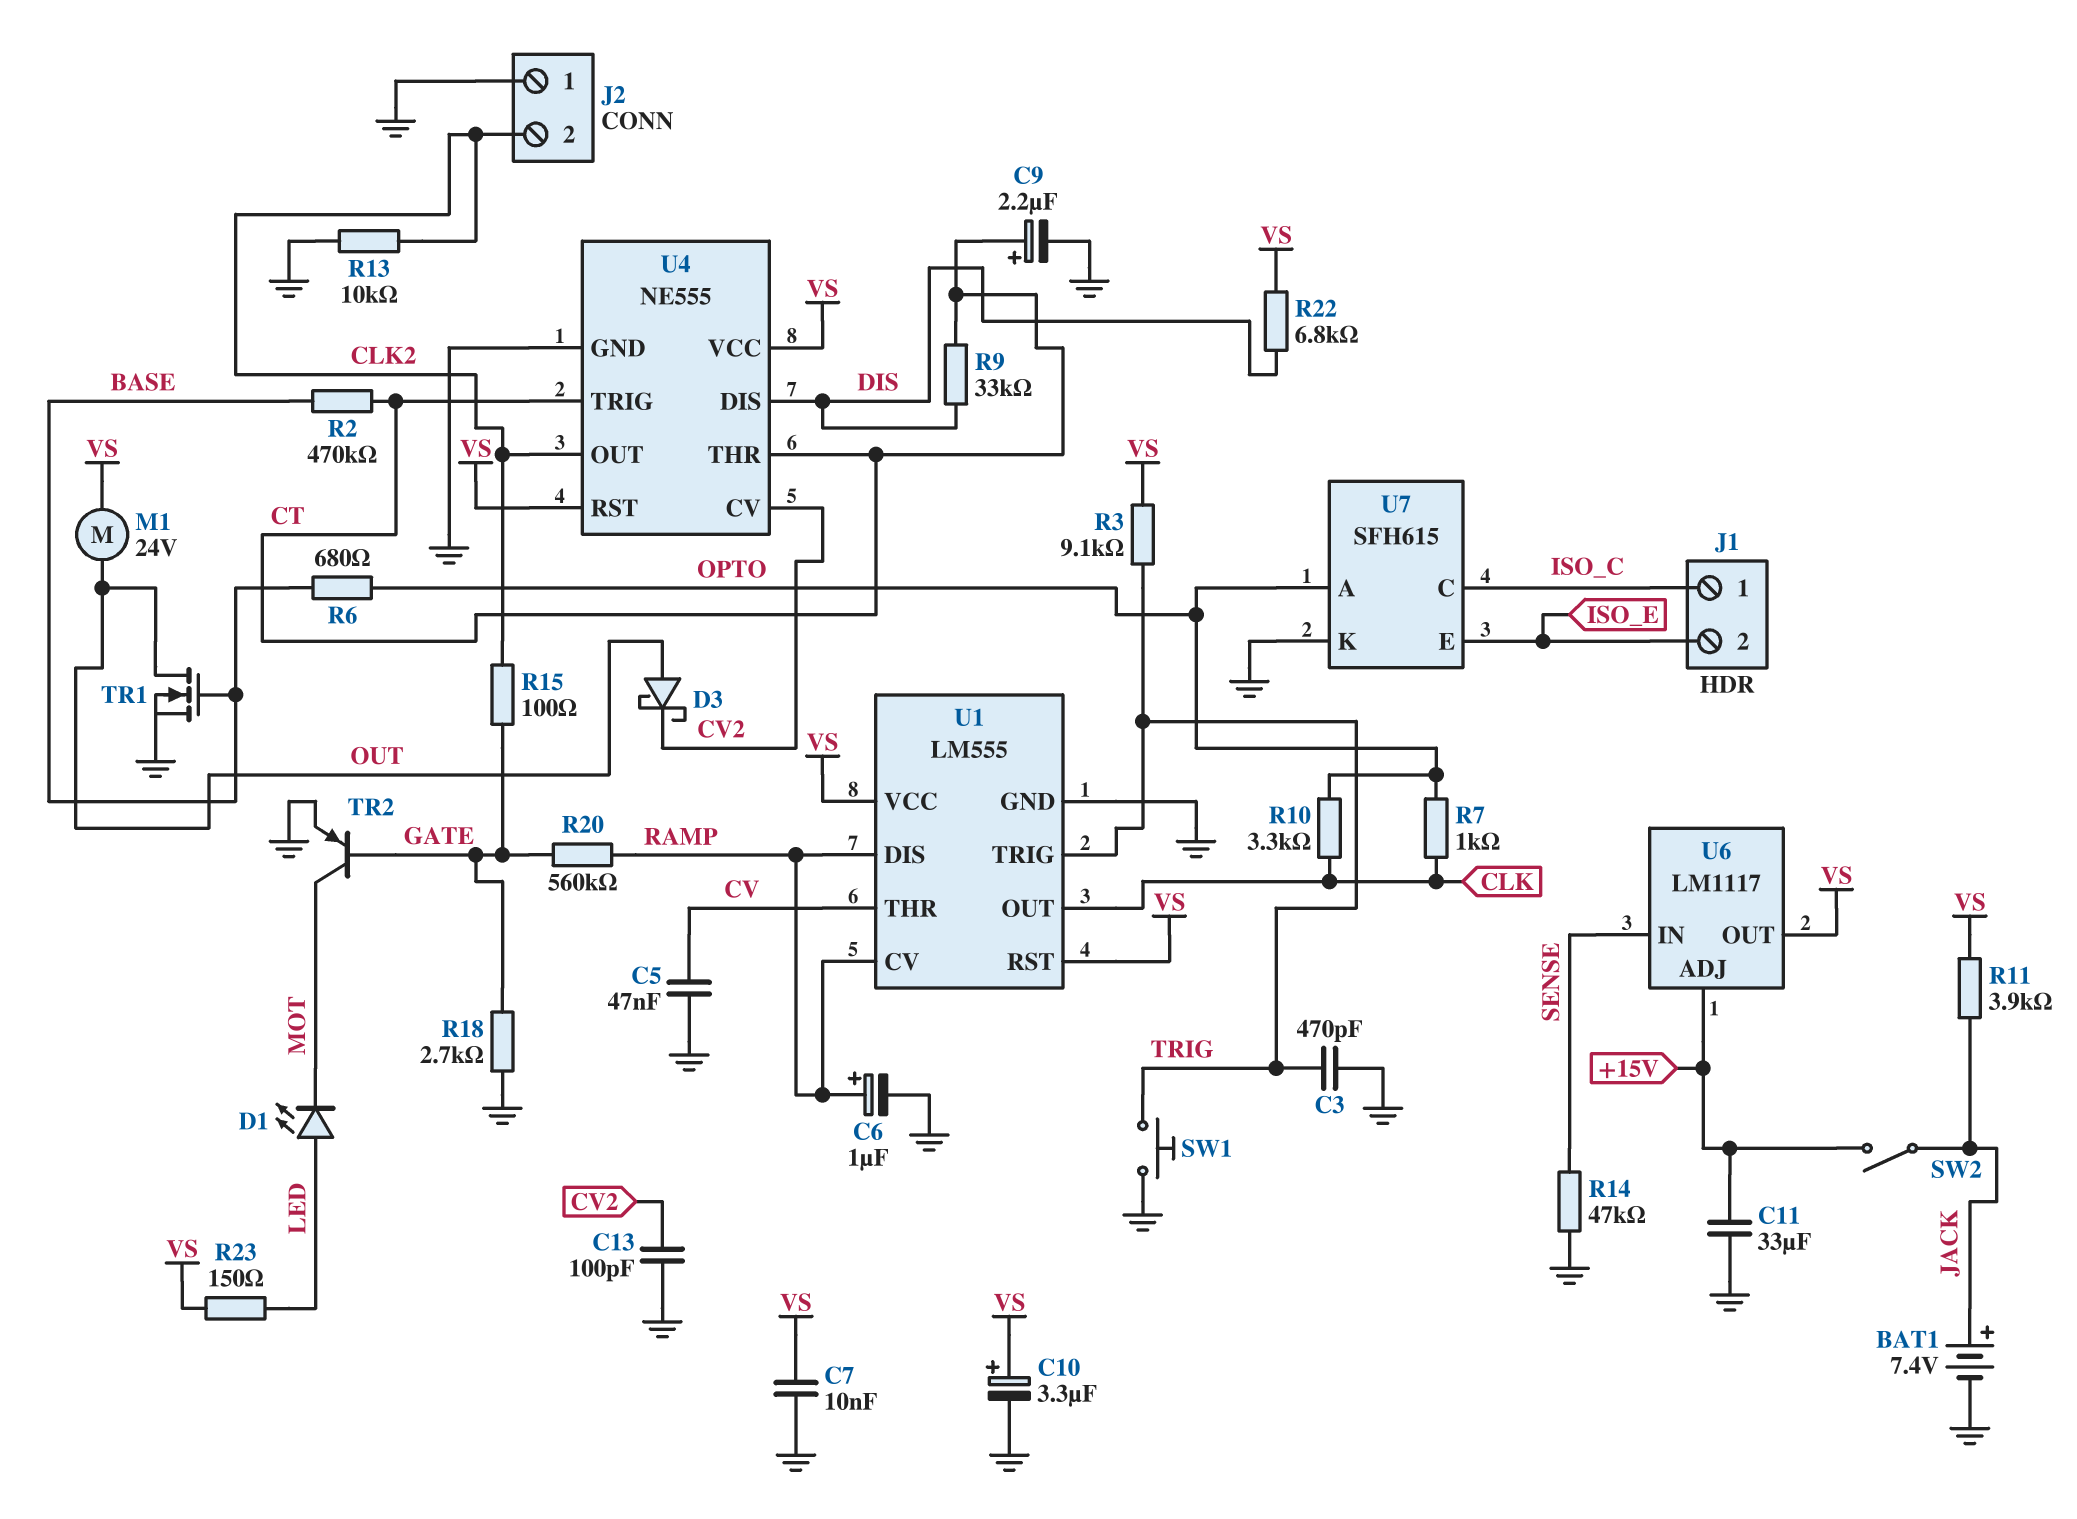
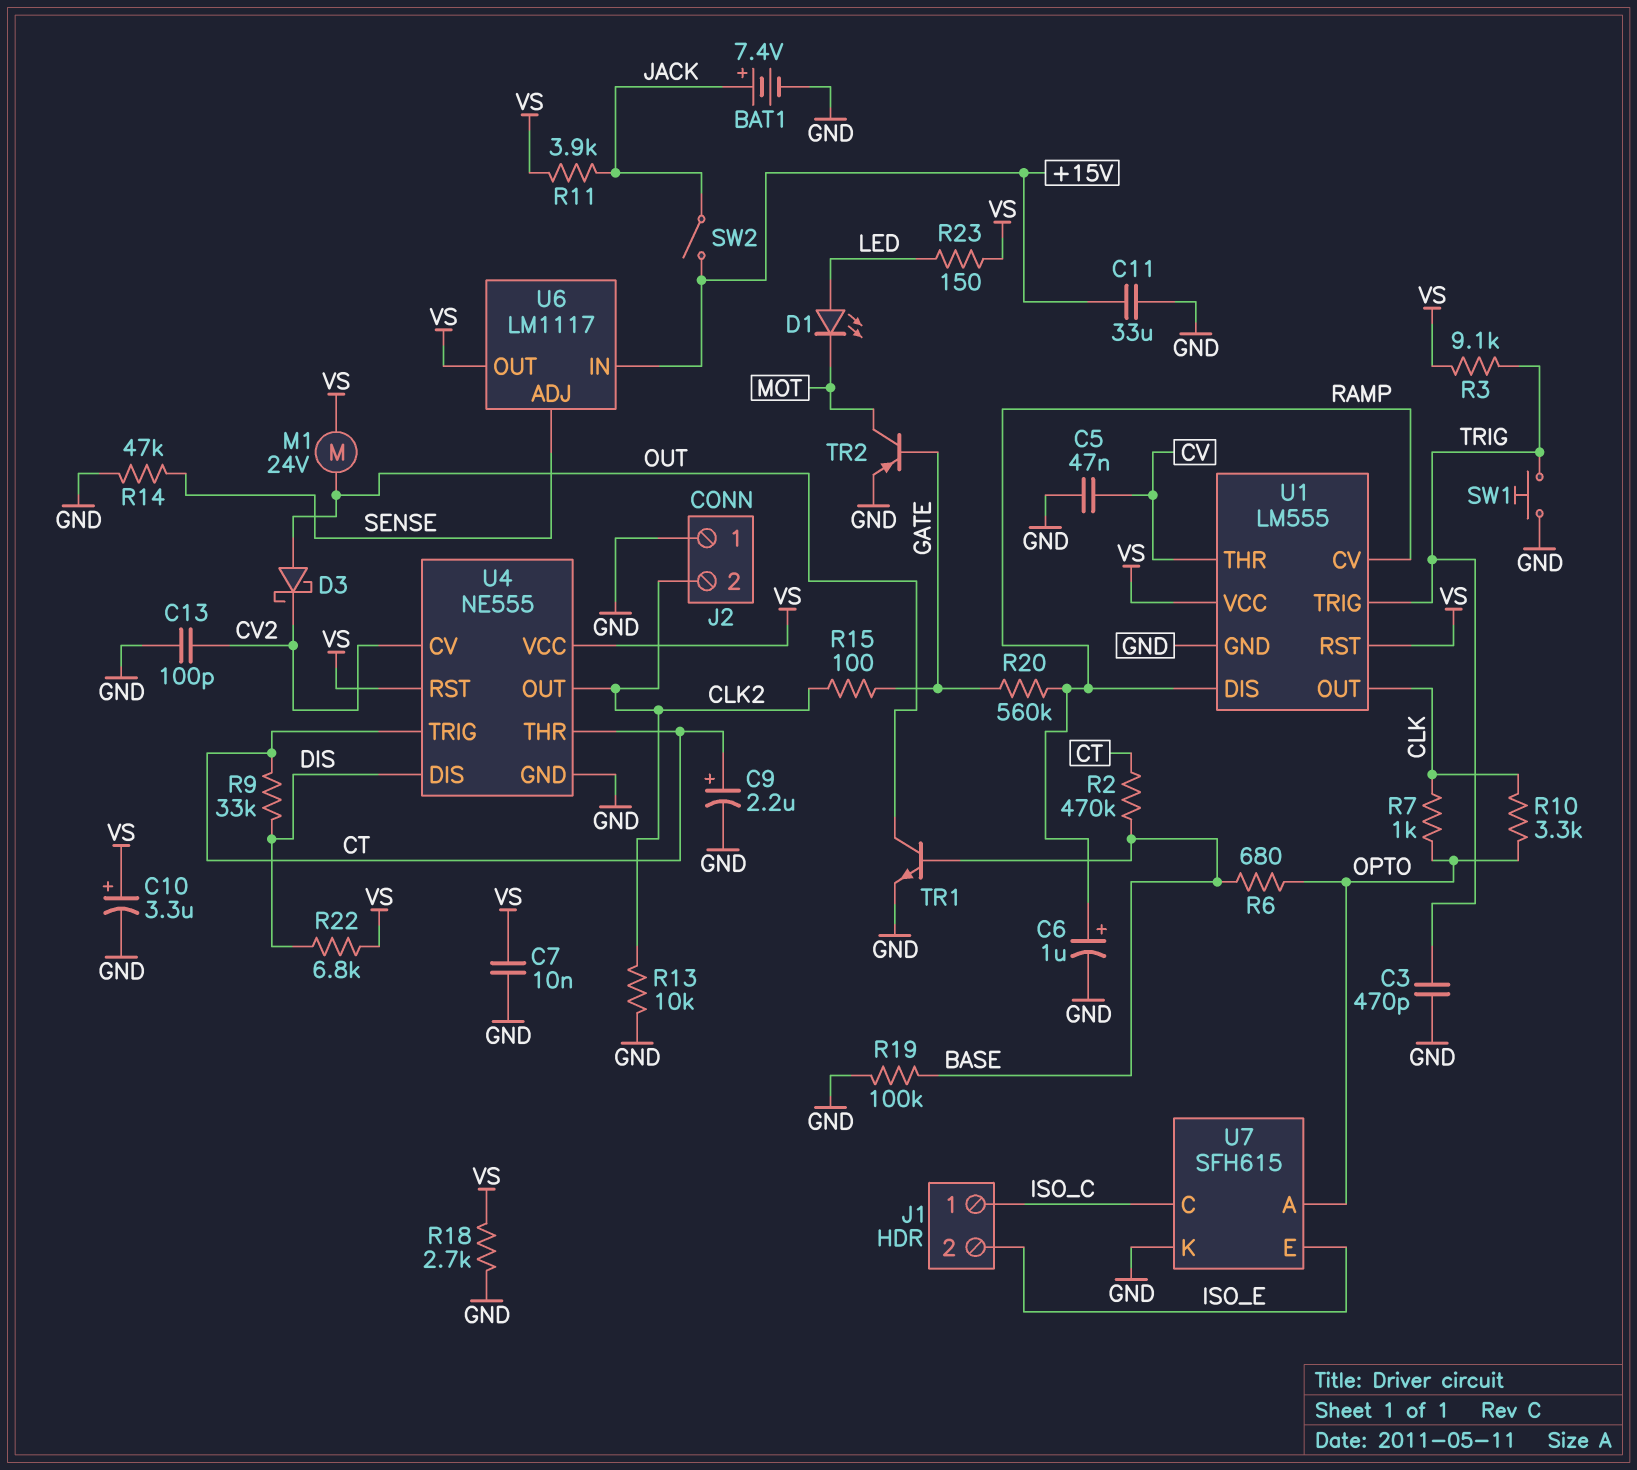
R18: 2.7k (GATE, GND) -> 2.7k (GND, VS)
R19: none -> 100k (BASE, GND)
TR1: NMOS (G BASE, D OUT, S GND) -> NPN (B BASE, C OUT, E GND)
U6 pin ADJ: +15V -> SENSE
U6 pin IN: SENSE -> +15V

